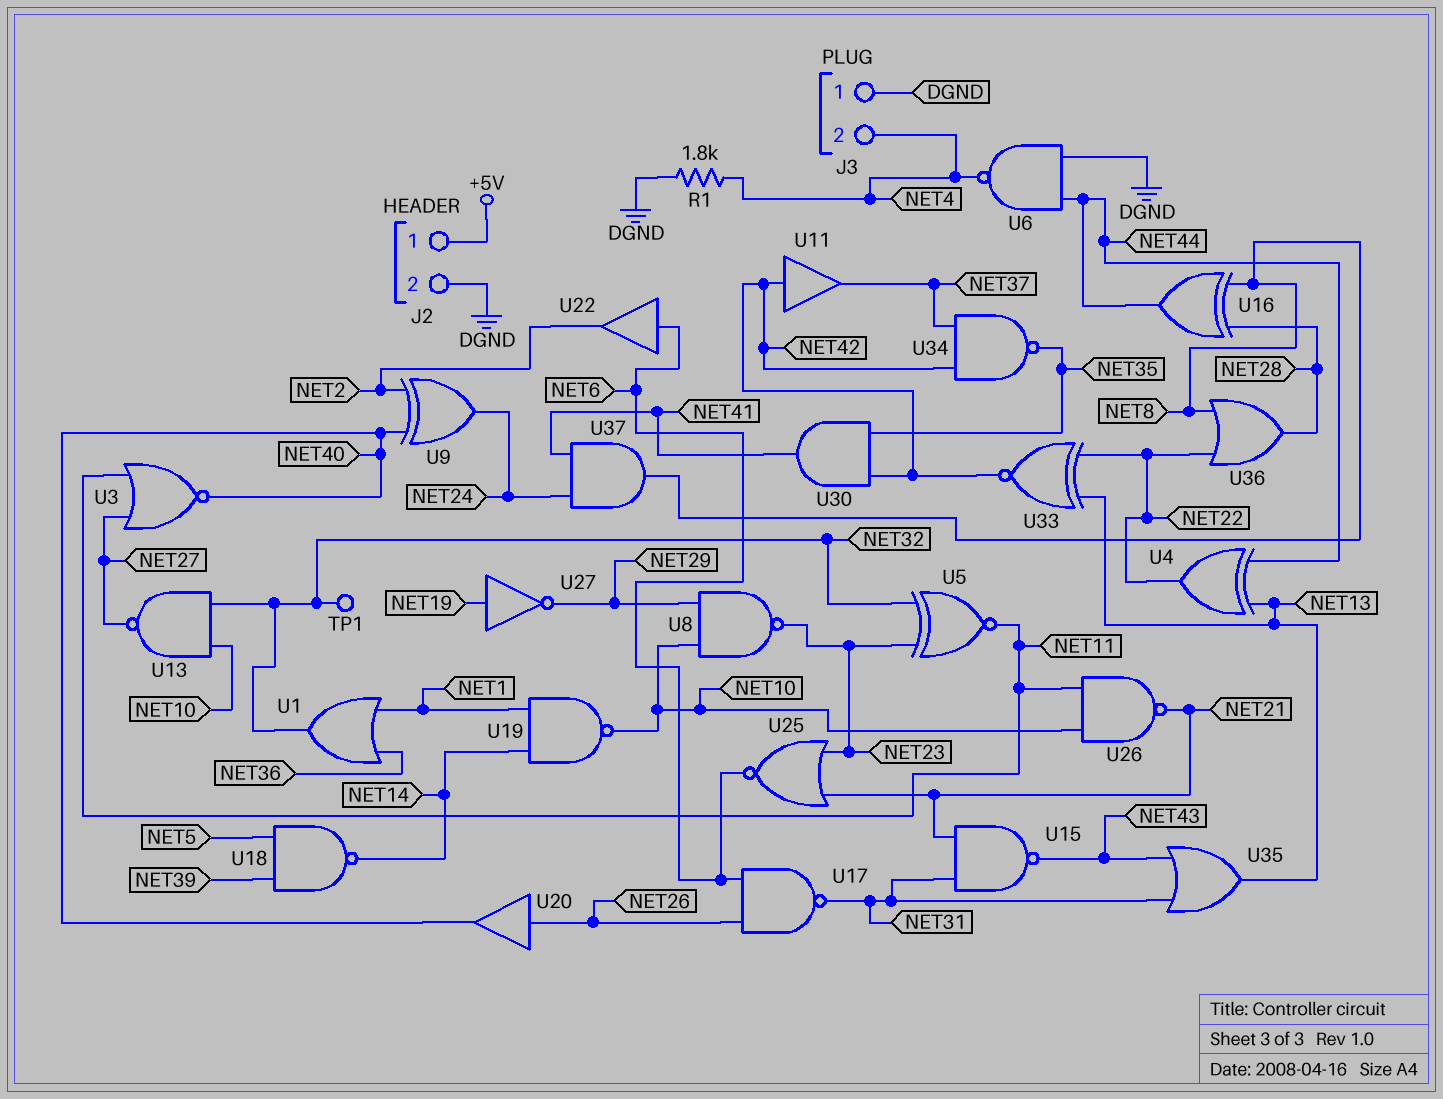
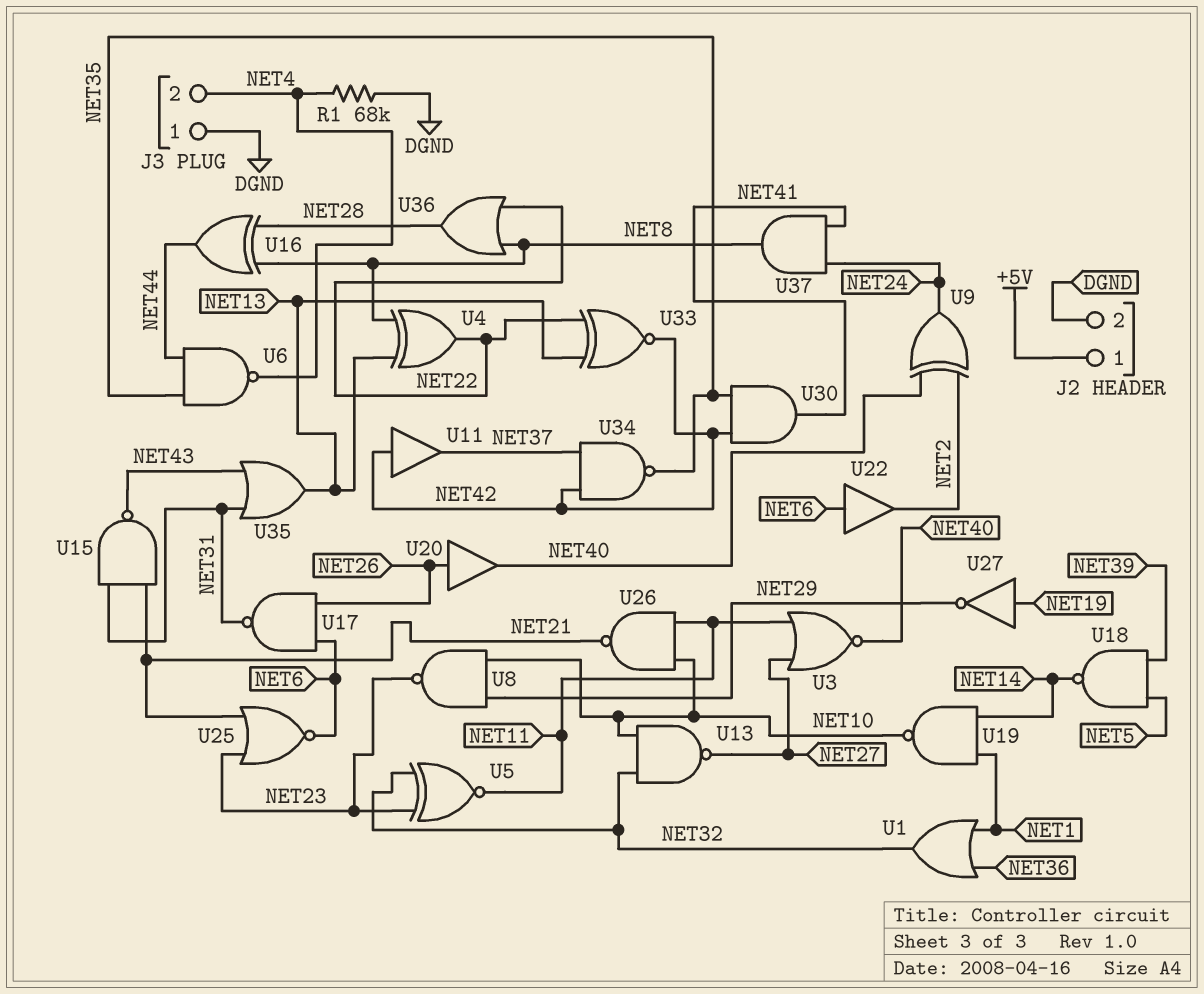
R1: 1.8k (DGND, NET4) -> 68k (DGND, NET4)
TP1: test point (NET32) -> none
U4: XOR (in NET13, in NET44, out NET22) -> XOR (in NET8, in NET13, out NET22)
U6: NAND (in DGND, in NET44, out NET4) -> NAND (in NET35, in NET44, out NET4)

